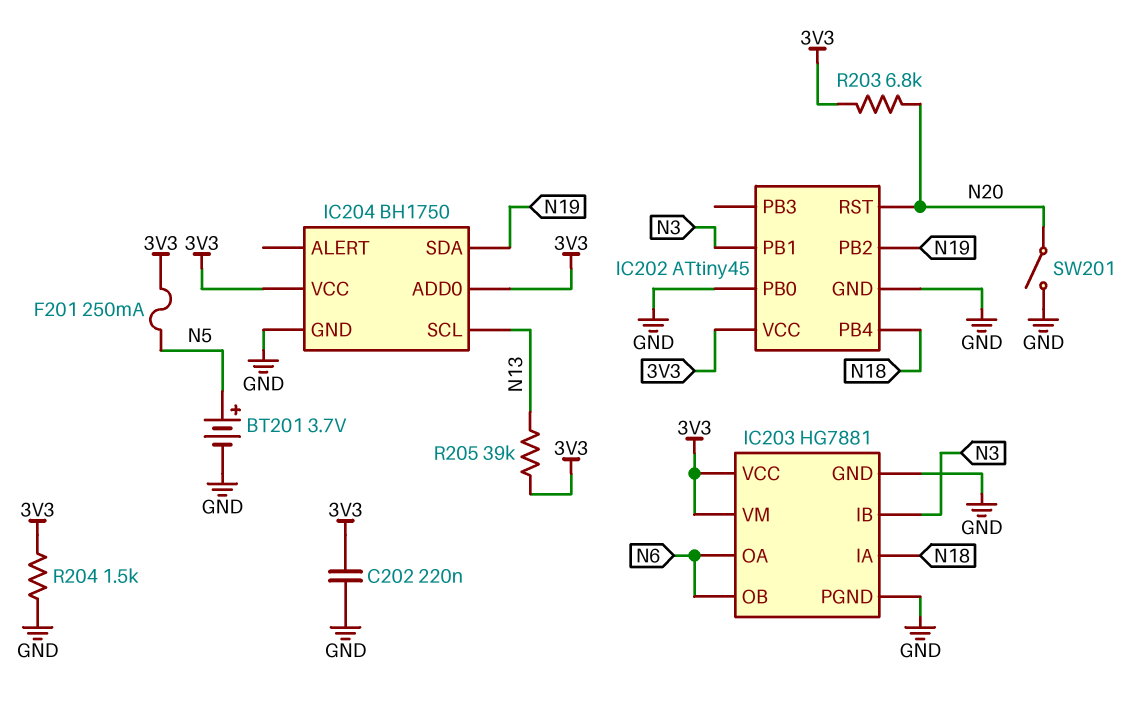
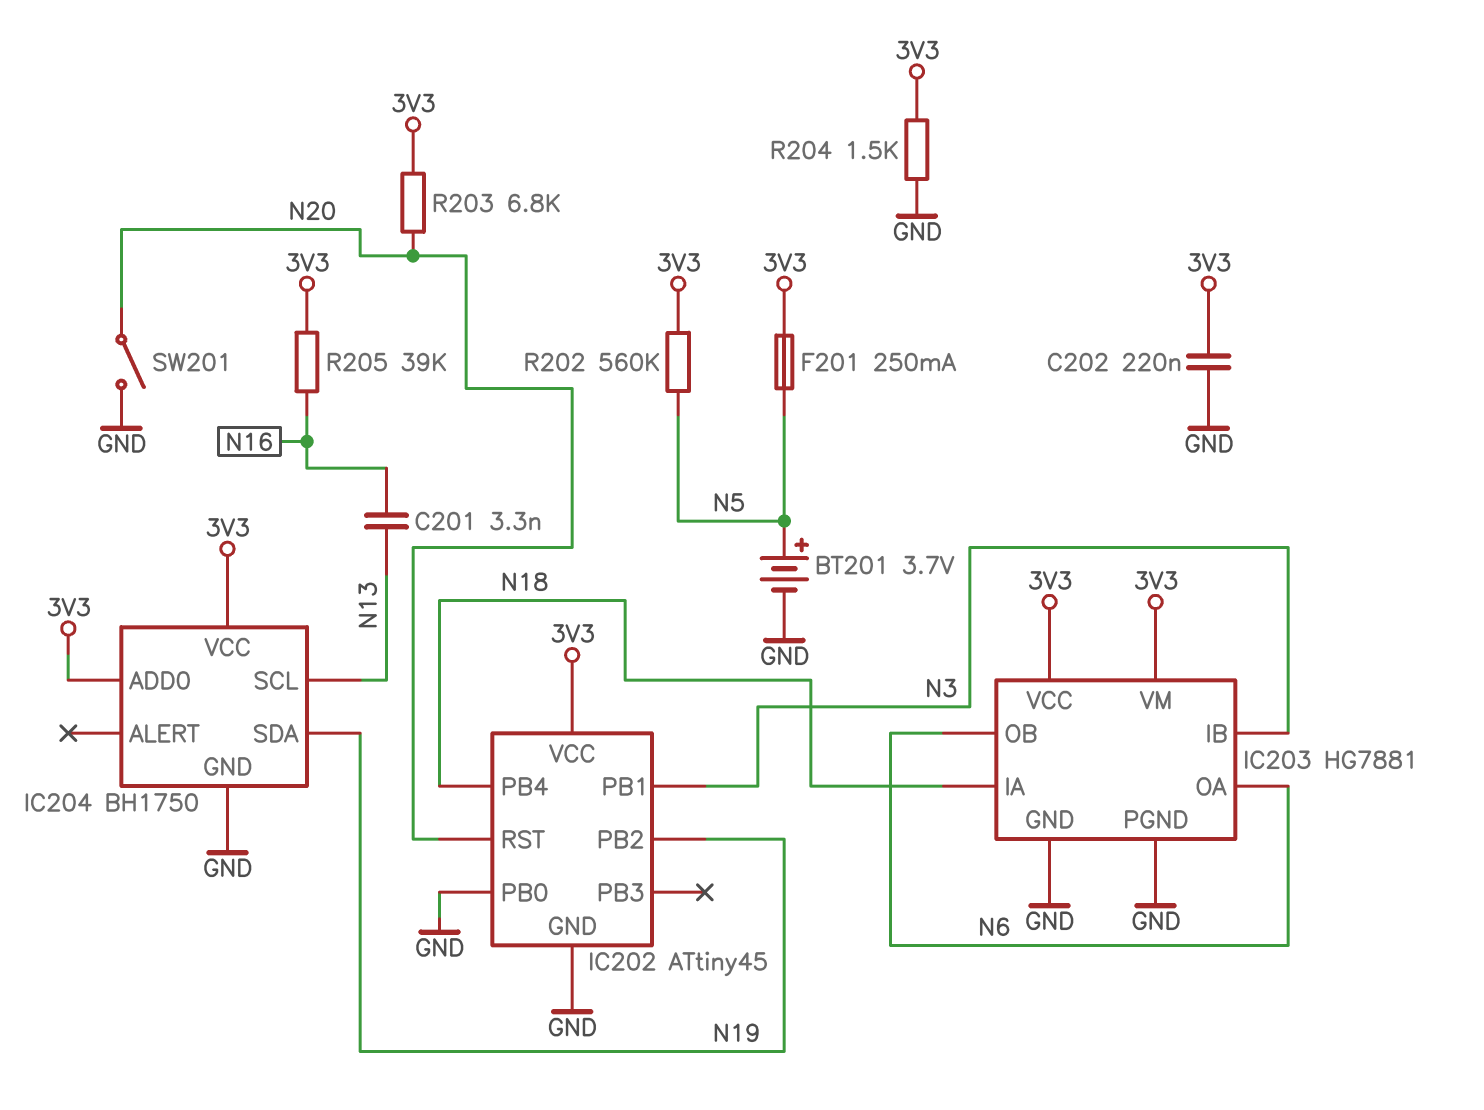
C201: none -> 3.3nF (N13, N16)
R202: none -> 560k (3V3, N5)
R205: 39k (3V3, N13) -> 39k (3V3, N16)

